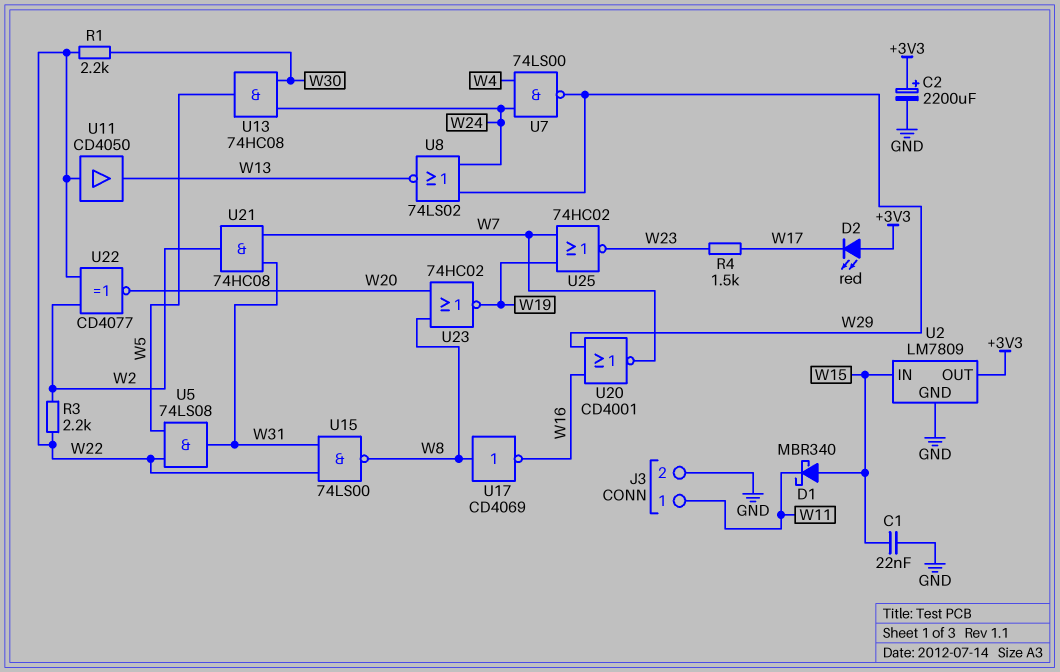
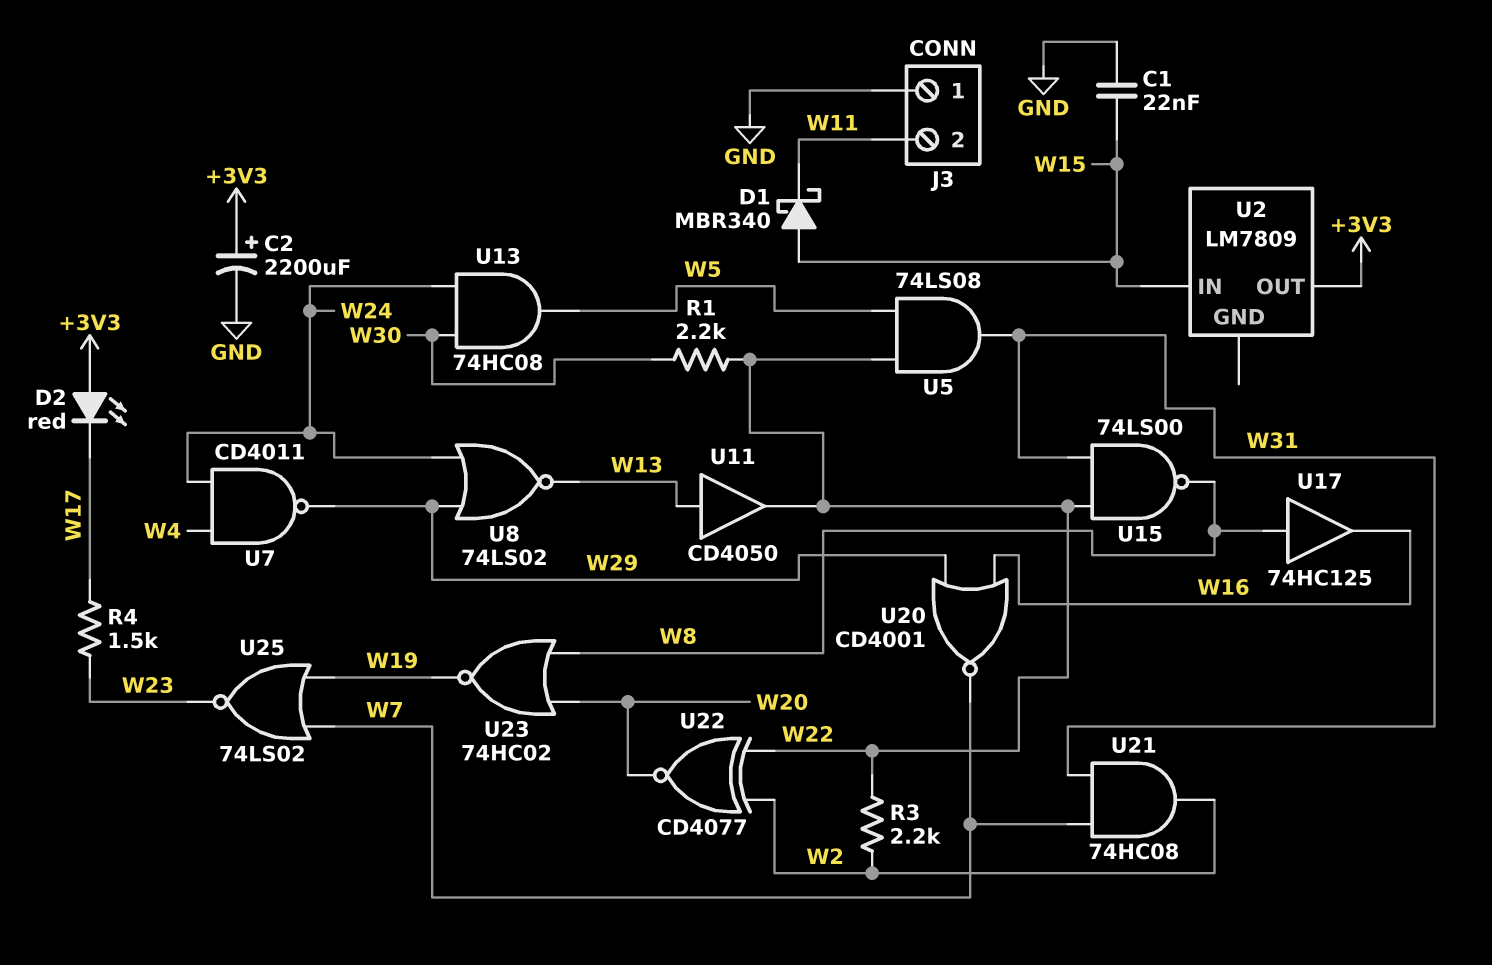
J3 pin 1: W11 -> GND
J3 pin 2: GND -> W11
U2 pin GND: GND -> none
U7: NAND 74LS00 (in W4, in W24, out W29) -> NAND CD4011 (in W4, in W24, out W29)
U11: buffer CD4050 (in W22, out W13) -> buffer CD4050 (in W13, out W22)
U17: NOT CD4069 (in W8, out W16) -> buffer 74HC125 (in W8, out W16)
U25: NOR 74HC02 (in W7, in W19, out W23) -> NOR 74LS02 (in W7, in W19, out W23)

